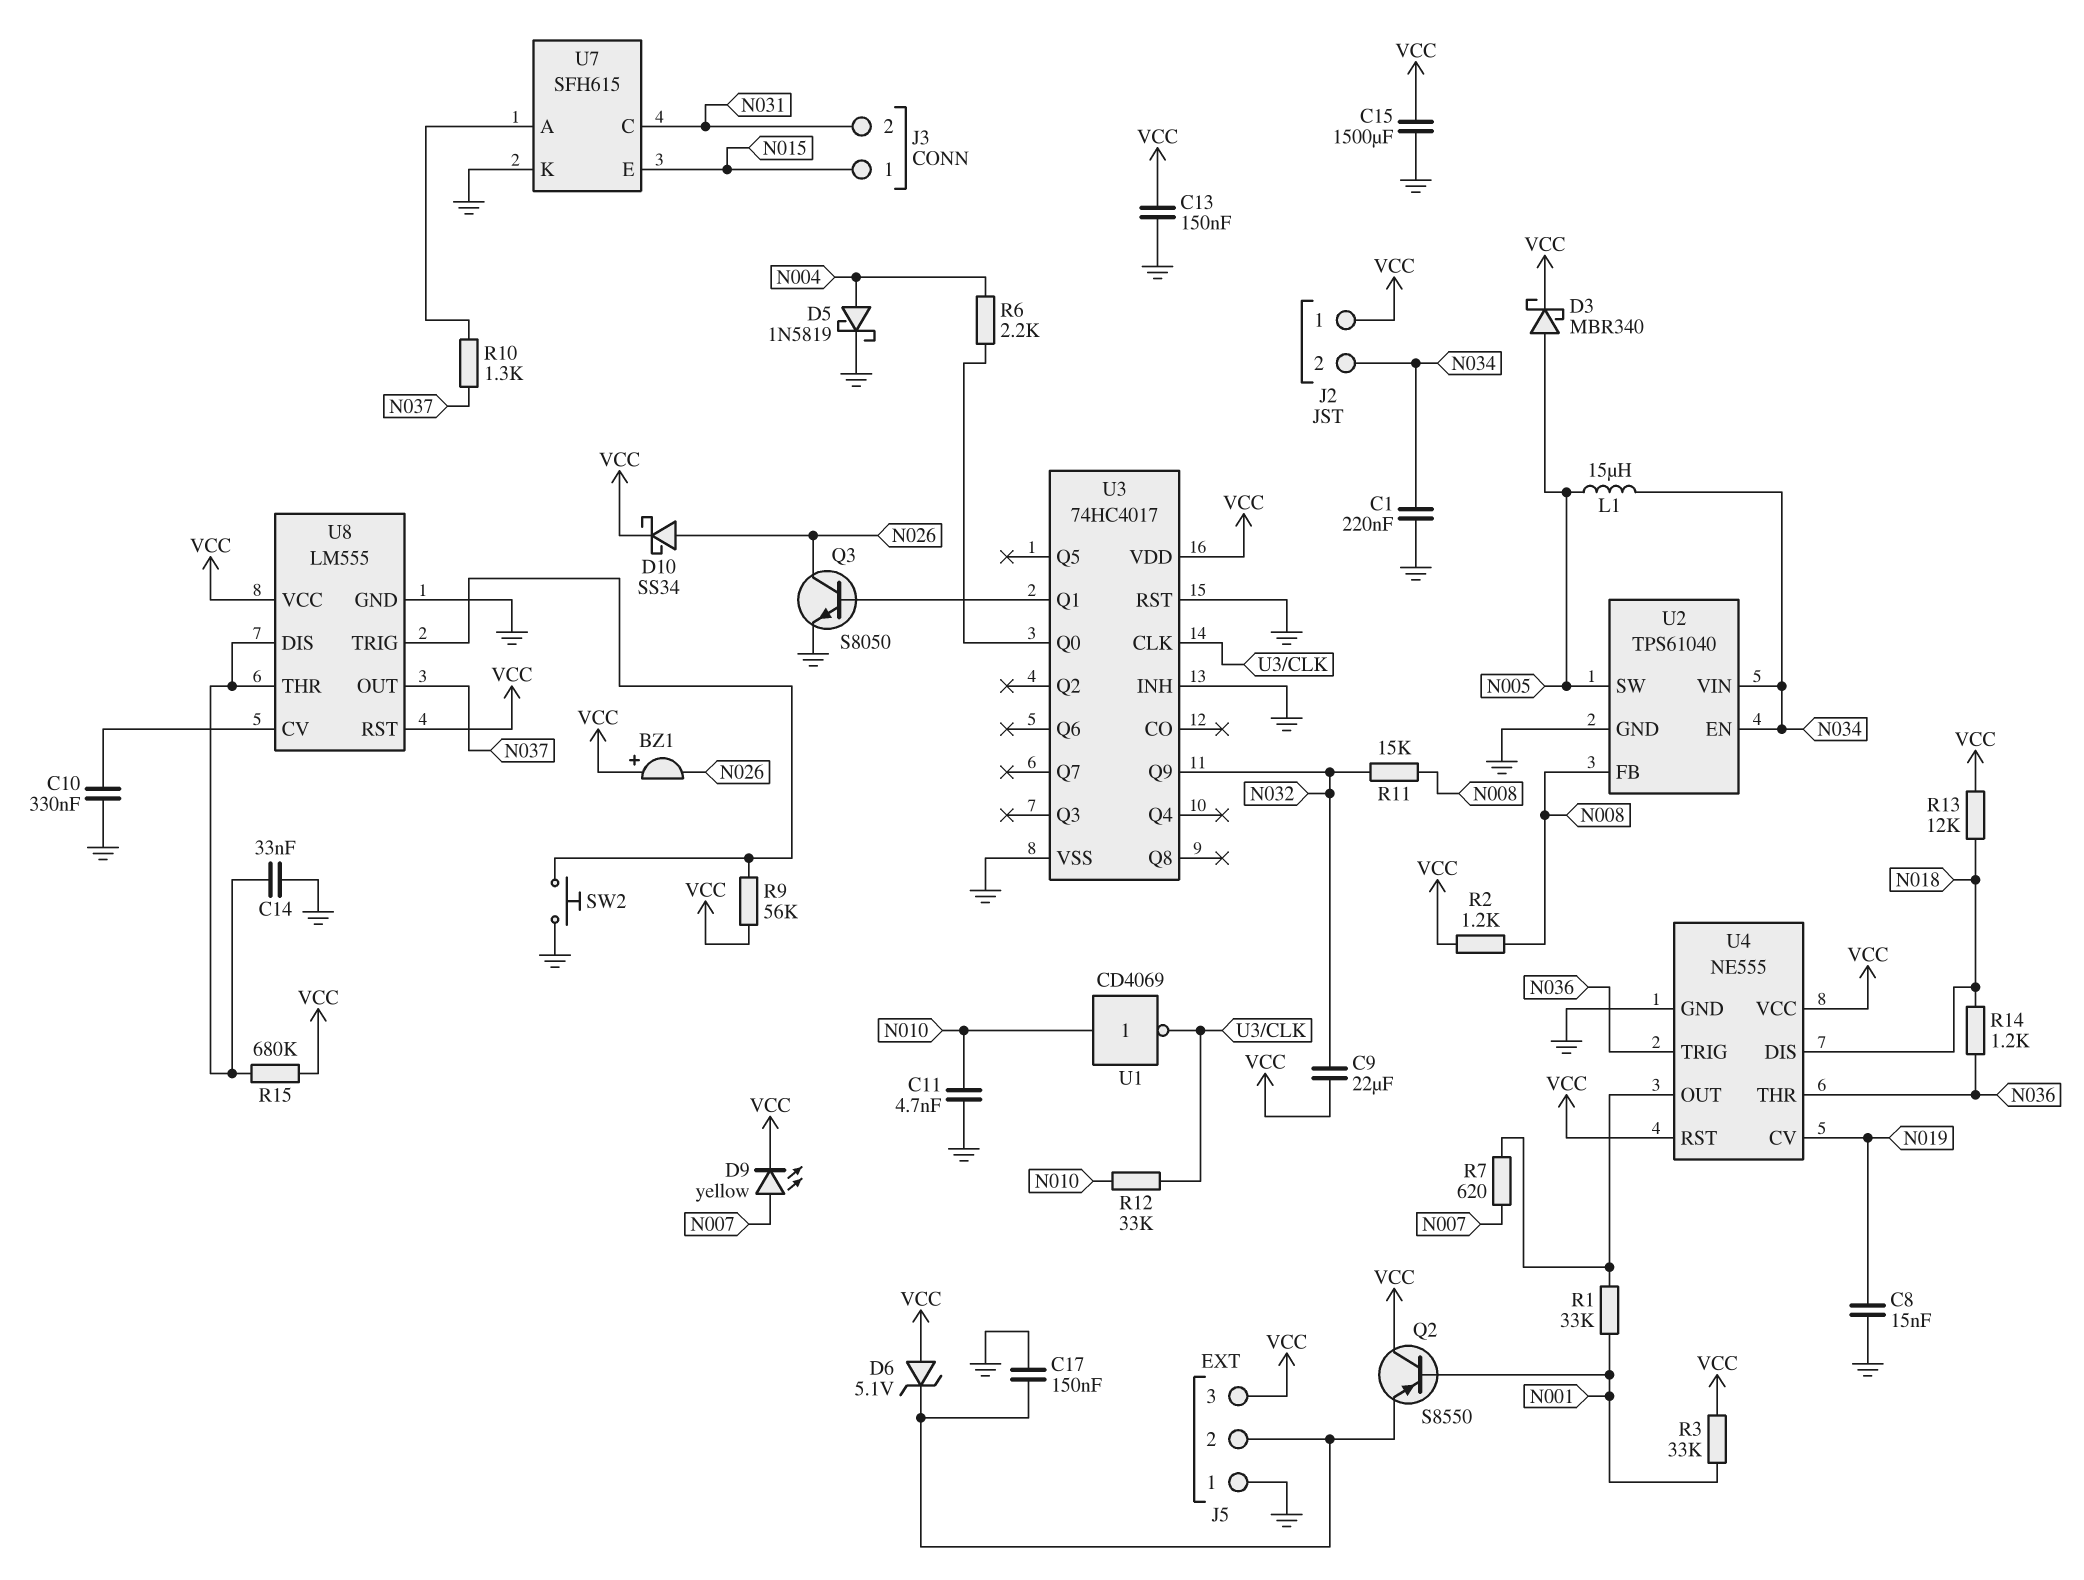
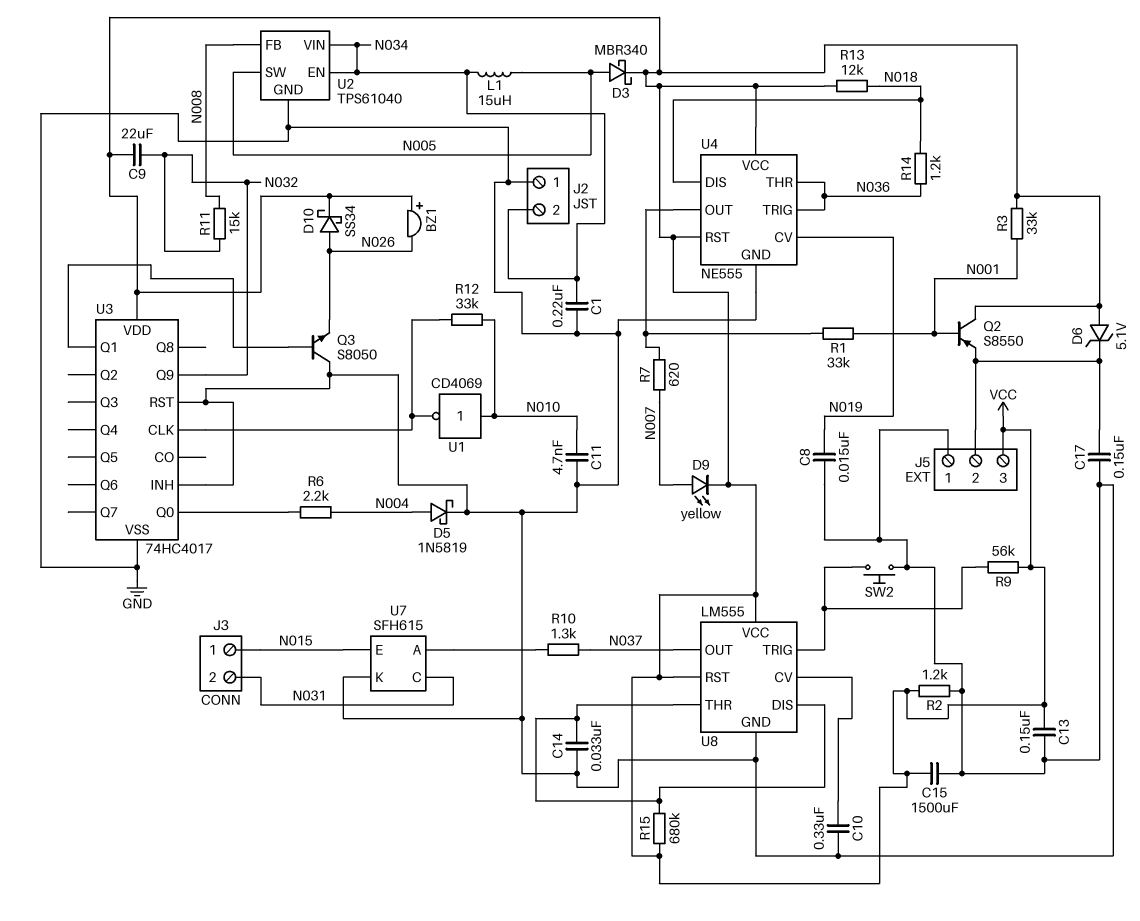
J2 pin 1: VCC -> GND
Q3: NPN S8050 (B U3/Q1, C N026, E GND) -> NPN S8050 (B U3/Q1, C GND, E N026)
R2: 1.2k (N008, VCC) -> 1.2k (GND, VCC)

